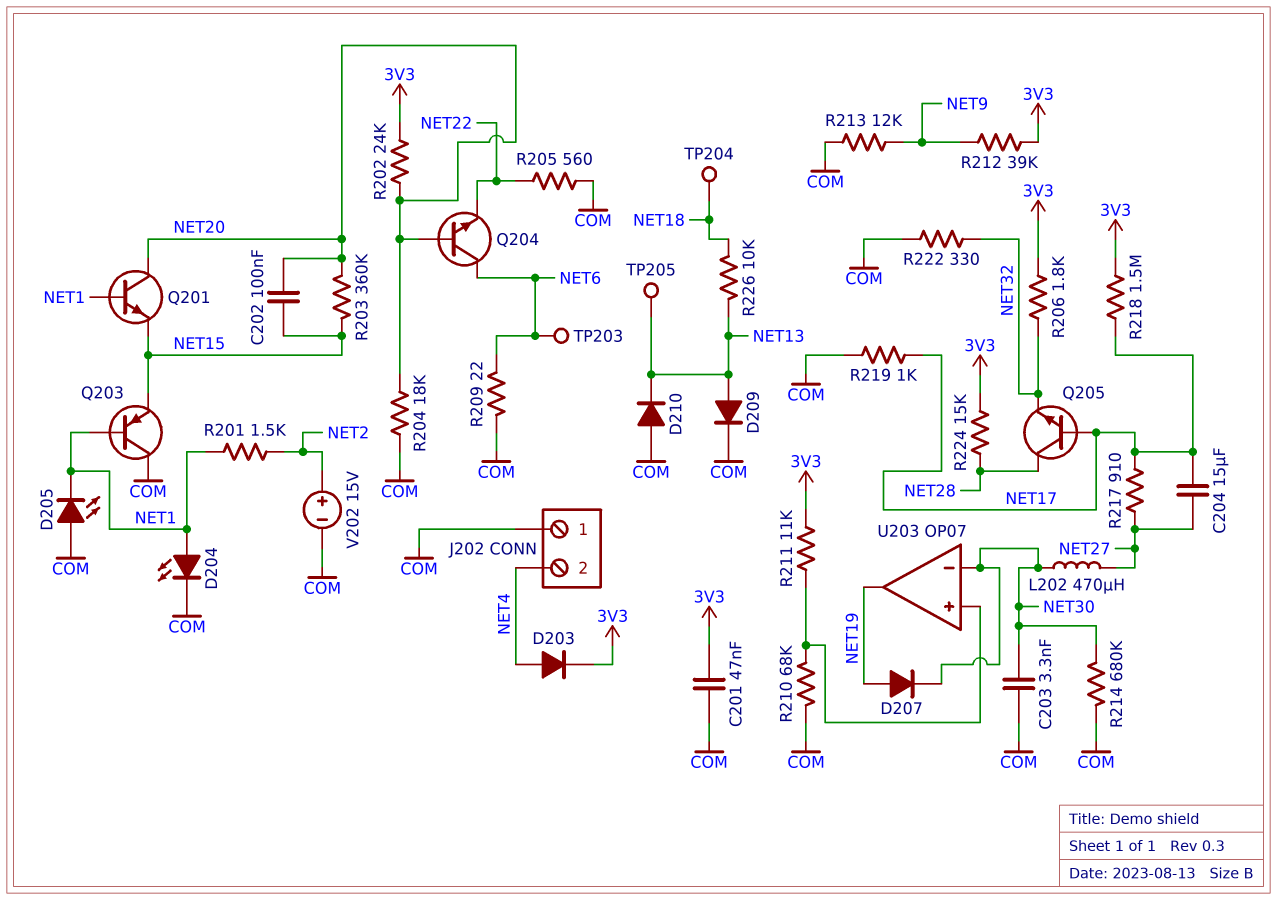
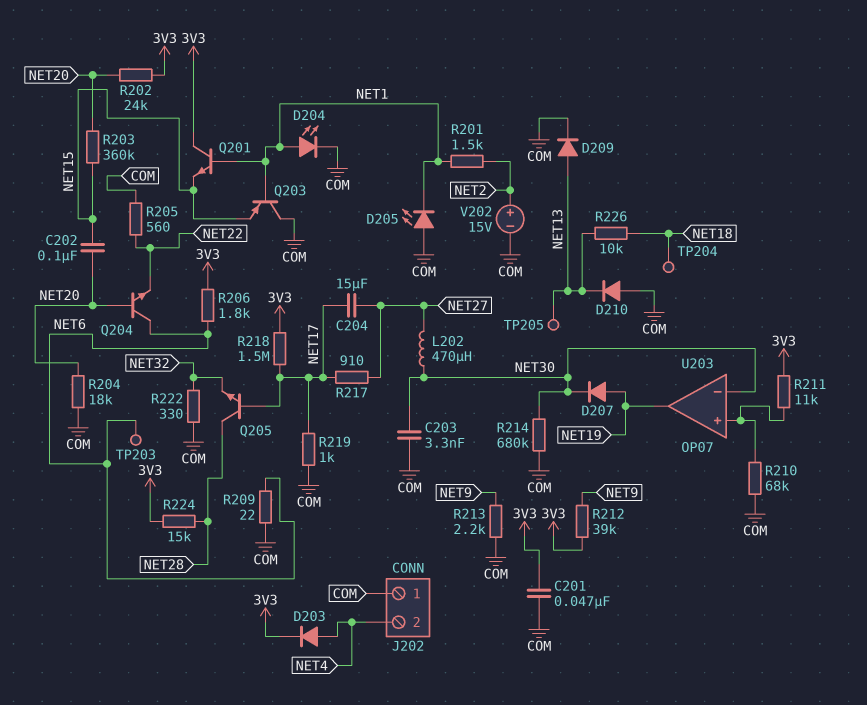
Q201: NPN (B NET1, C NET20, E NET15) -> NPN (B NET1, C 3V3, E NET15)
R206: 1.8k (3V3, NET32) -> 1.8k (3V3, NET6)
R213: 12k (COM, NET9) -> 2.2k (COM, NET9)

